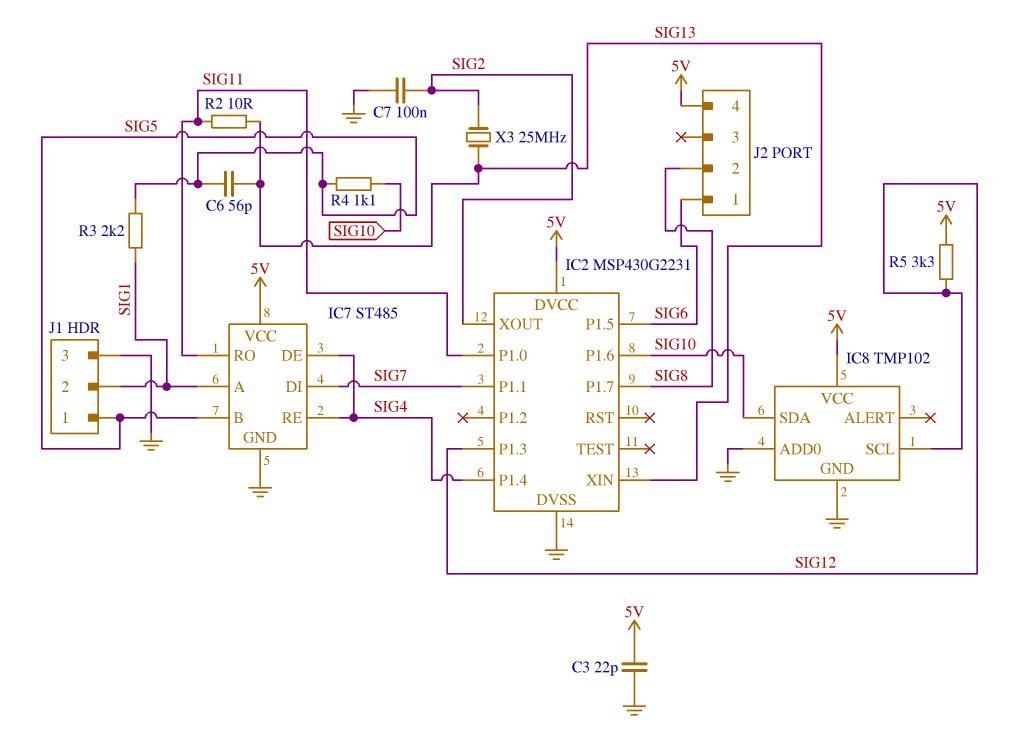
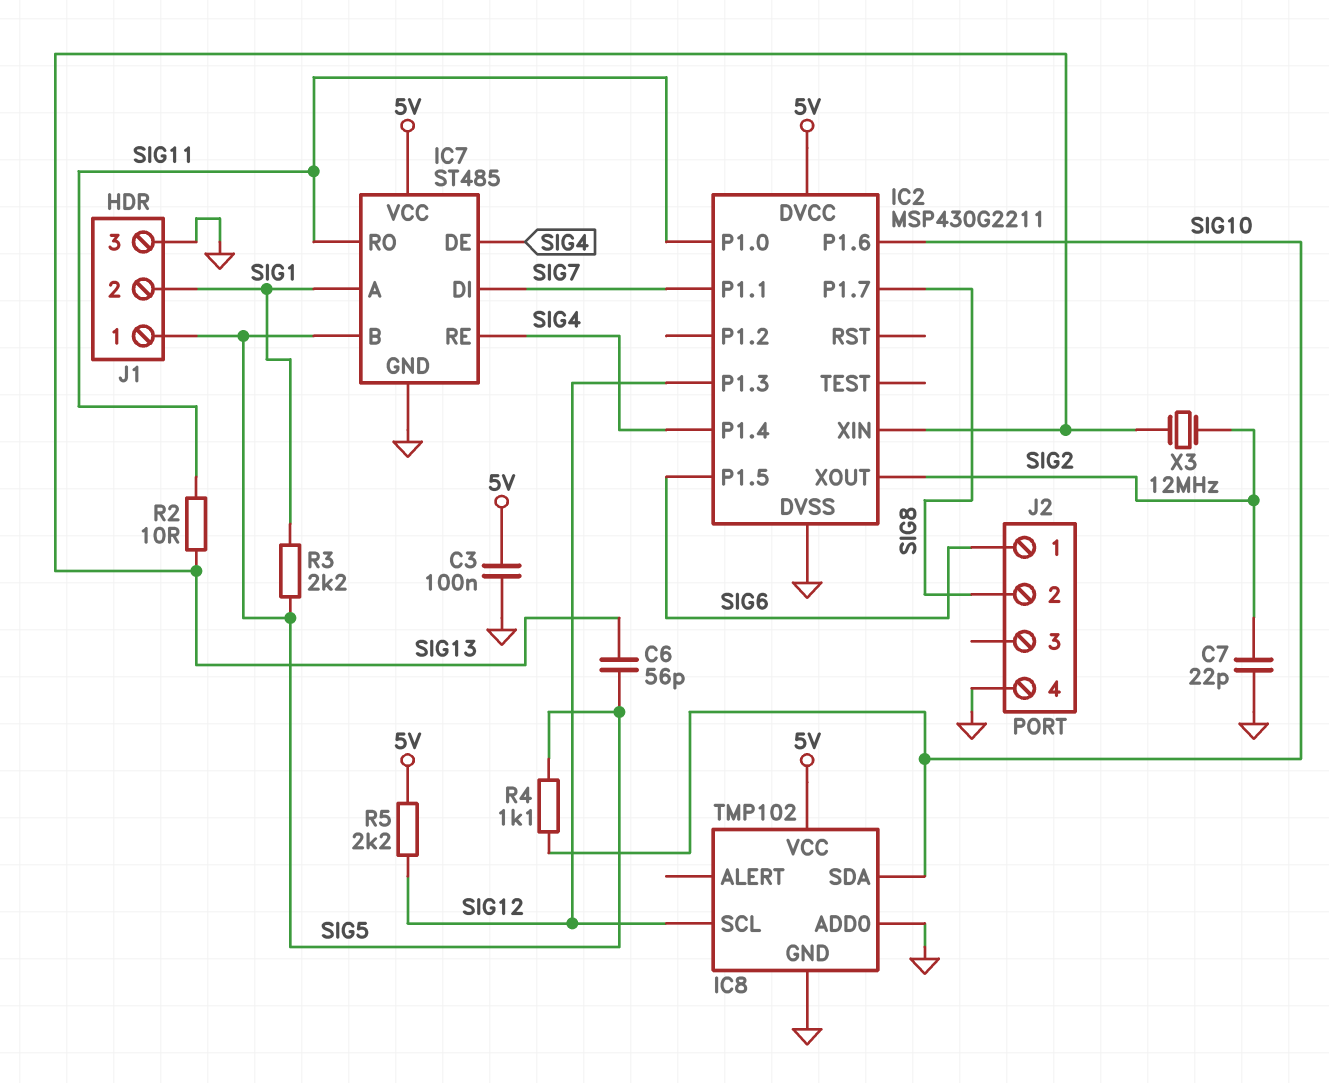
C3: 22pF (5V, GND) -> 100nF (5V, GND)
C7: 100nF (GND, SIG2) -> 22pF (GND, SIG2)
IC2: MSP430G2231 -> MSP430G2211
J2 pin 4: 5V -> GND
R5: 3.3k (5V, SIG12) -> 2.2k (5V, SIG12)
X3: 25MHz (SIG2, SIG13) -> 12MHz (SIG2, SIG13)

